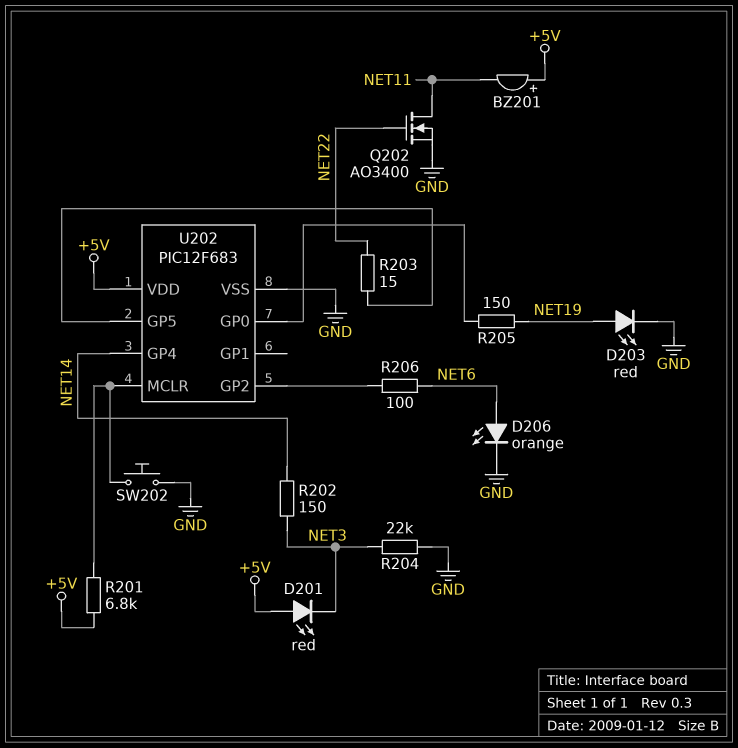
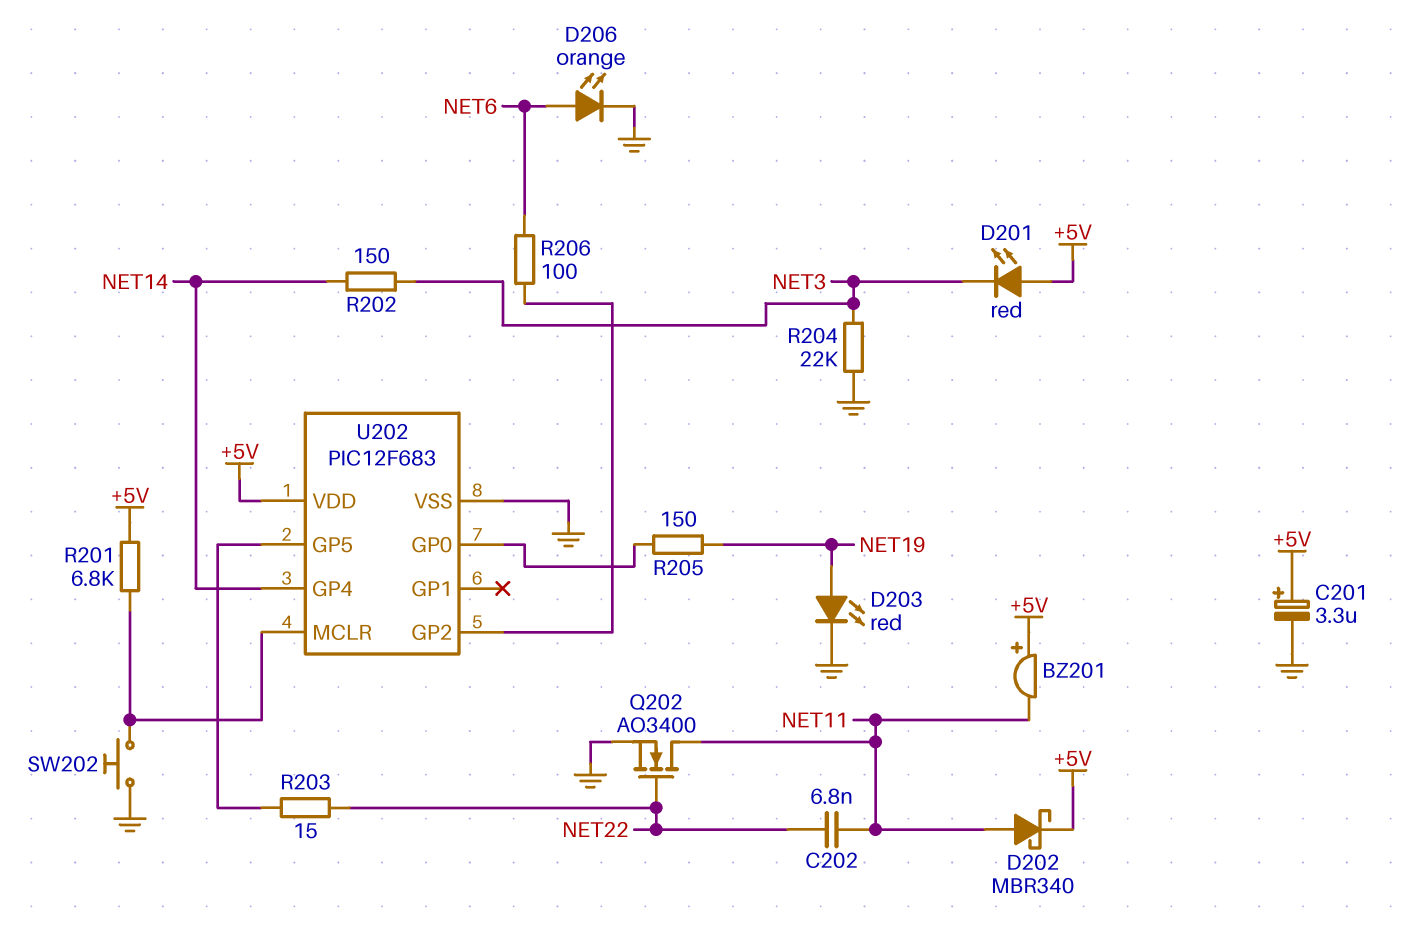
C201: none -> 3.3uF (plus +5V, minus GND)
C202: none -> 6.8nF (NET11, NET22)
D202: none -> schottky MBR340 (A NET11, K +5V)

